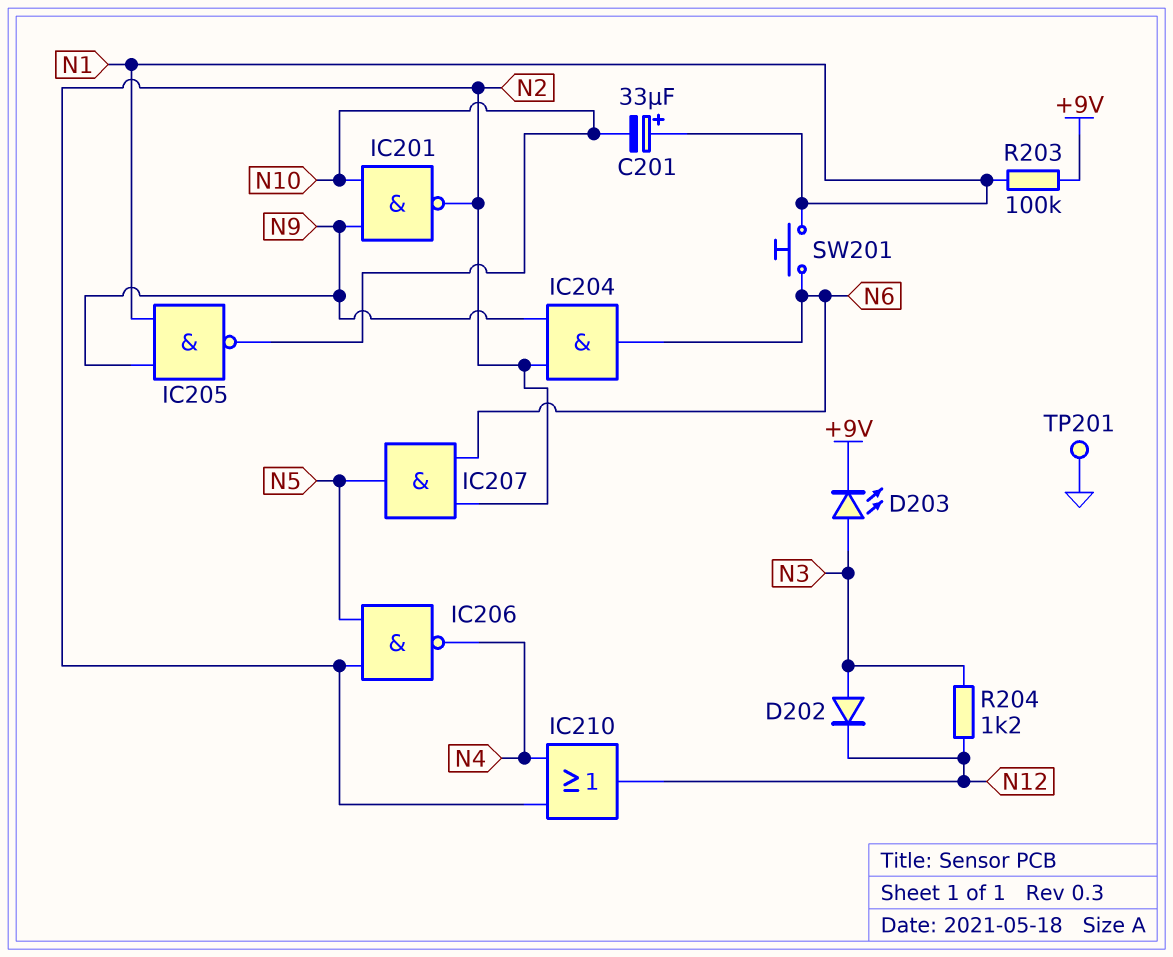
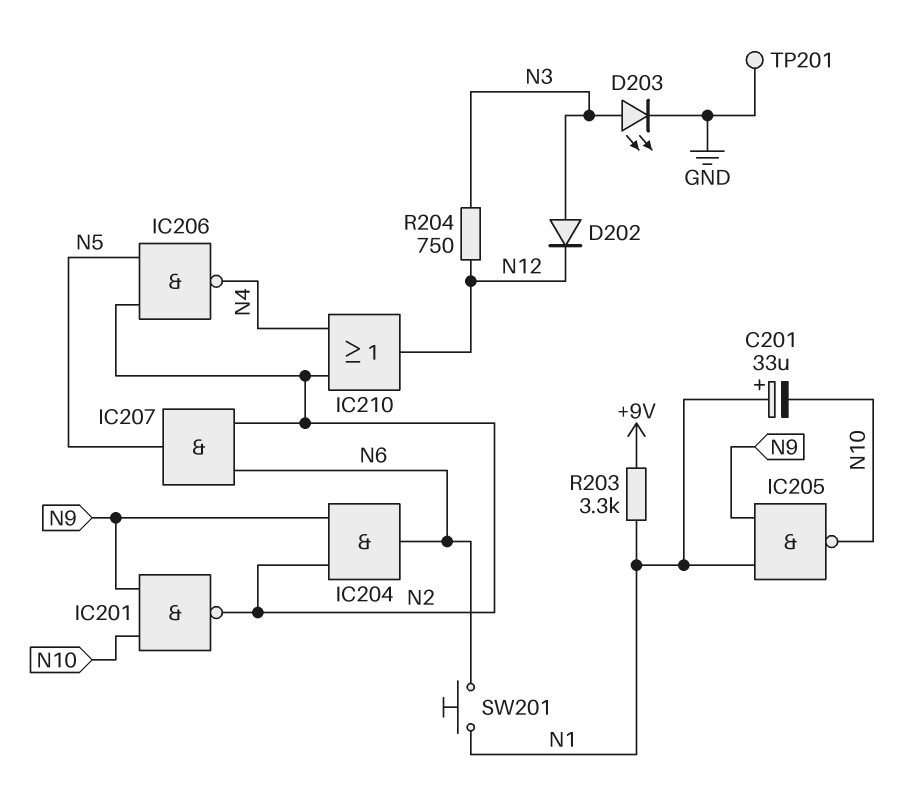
D203: LED (A N3, K +9V) -> LED (A N3, K GND)
R203: 100k (+9V, N1) -> 3.3k (+9V, N1)
R204: 1.2k (N3, N12) -> 750 (N3, N12)

